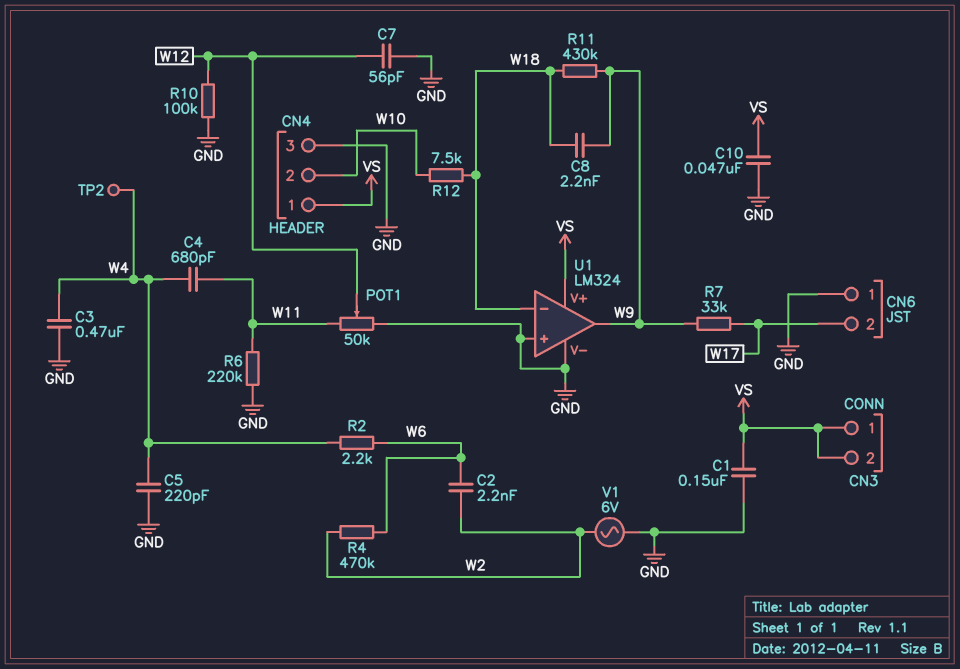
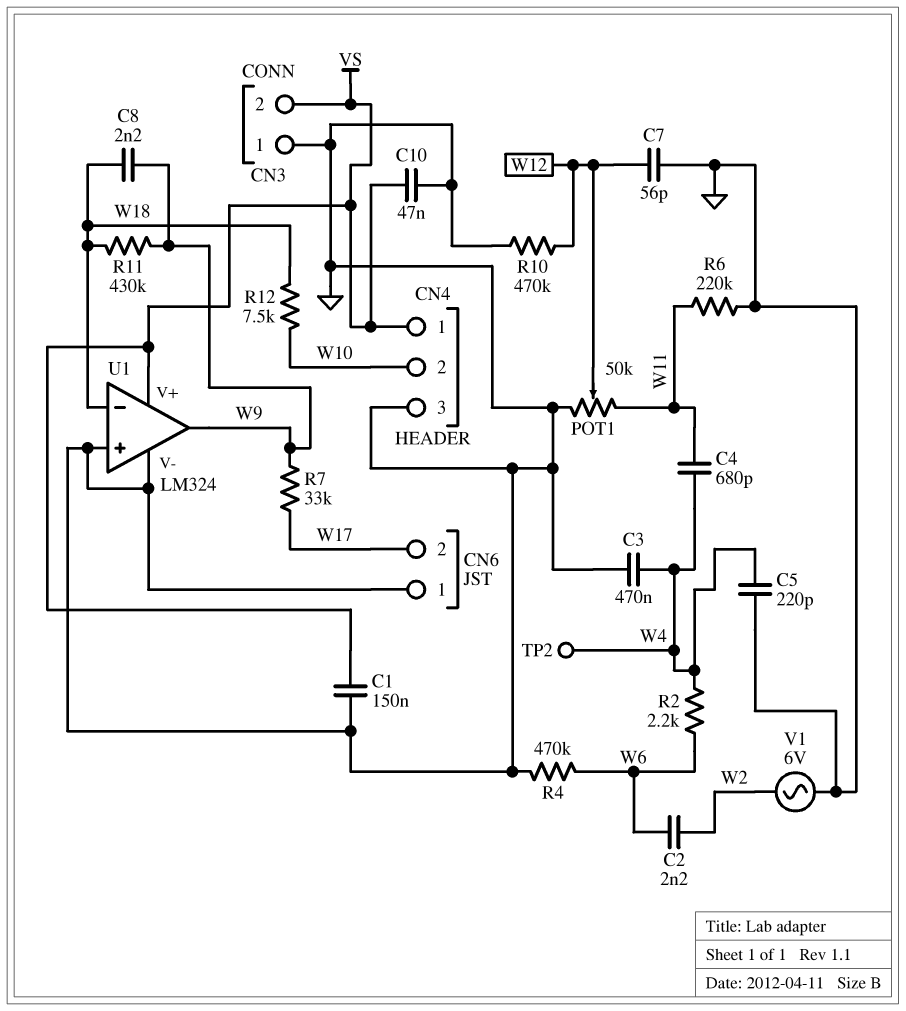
CN3 pin 1: VS -> GND
R4: 470k (W2, W6) -> 470k (GND, W6)
R10: 100k (GND, W12) -> 470k (GND, W12)

